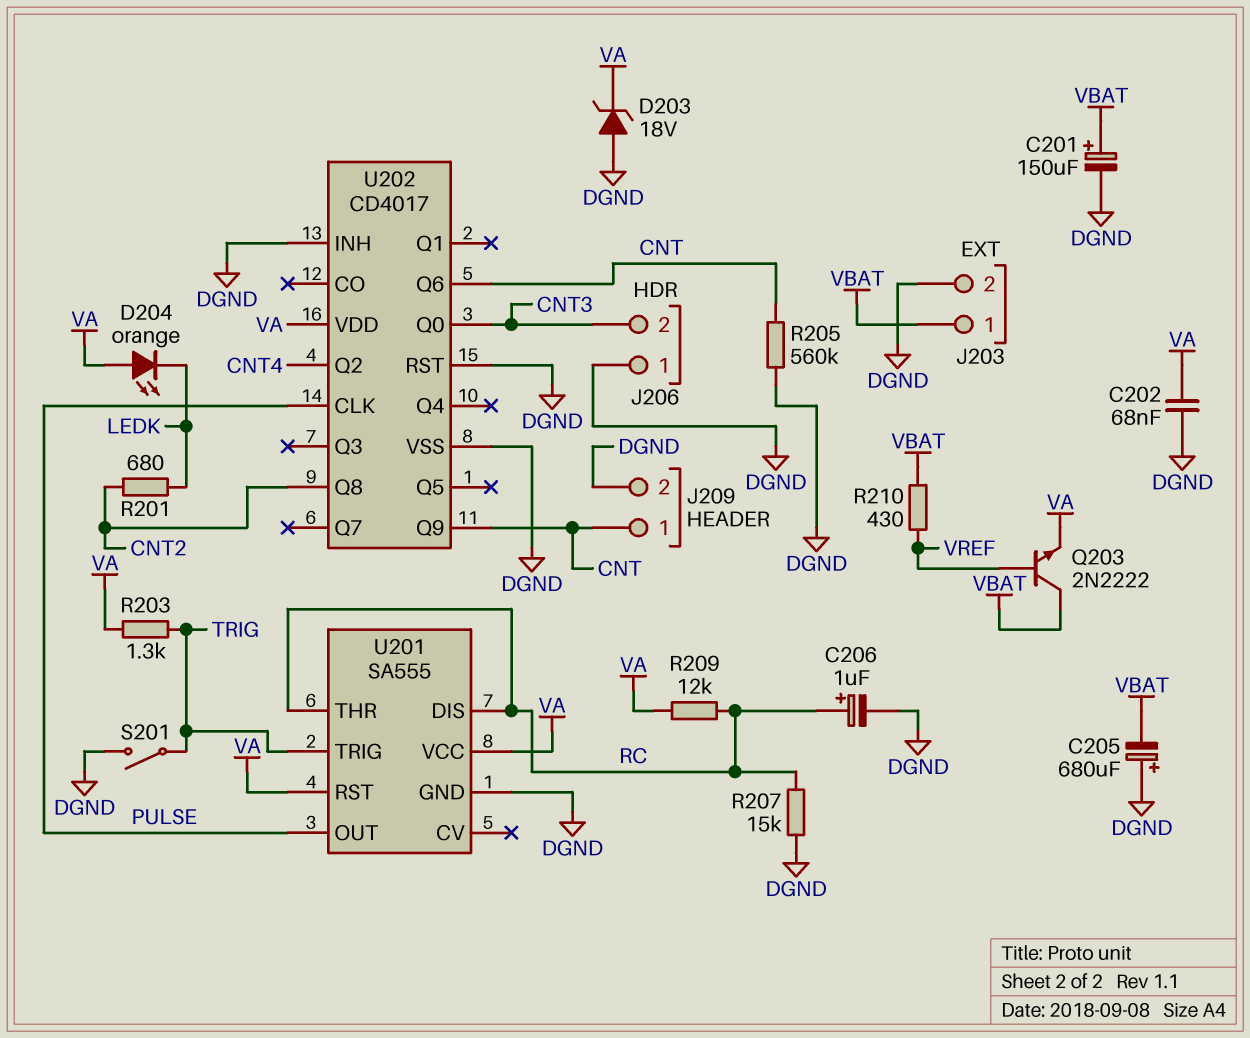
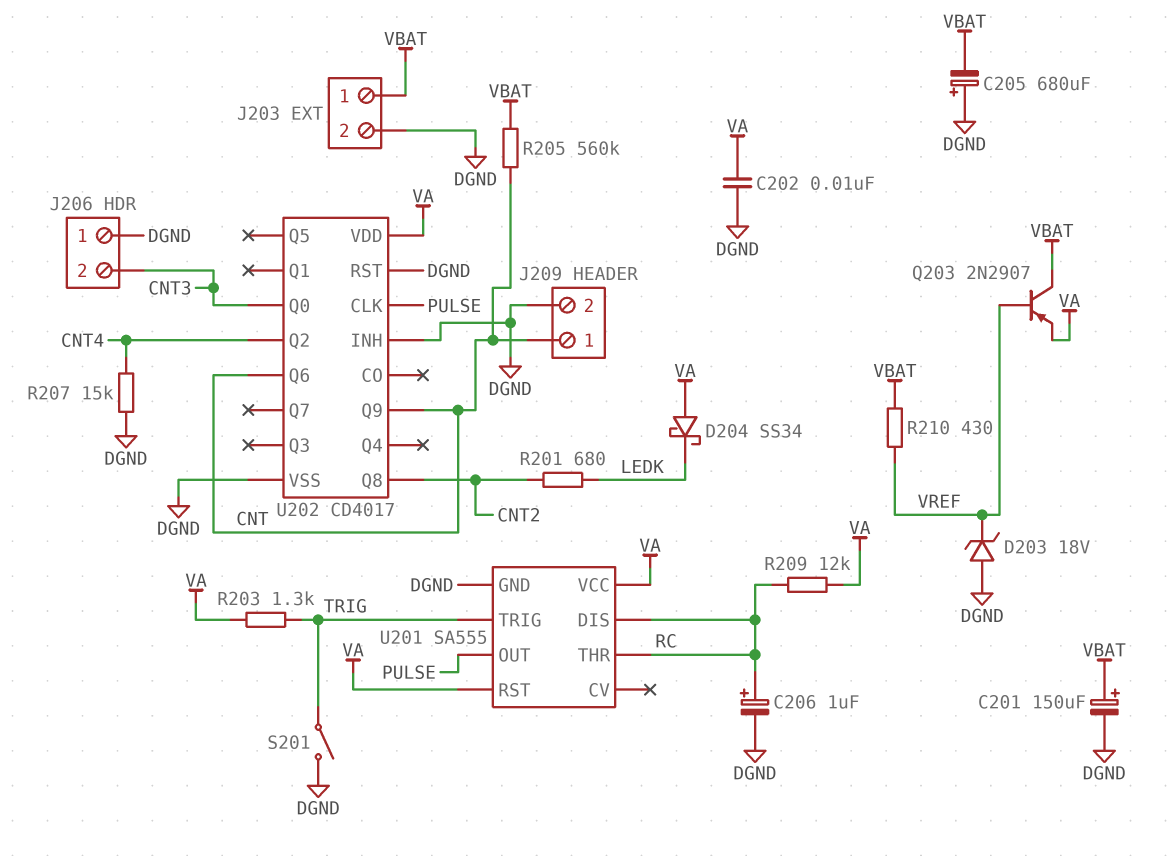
C202: 68nF (DGND, VA) -> 10nF (DGND, VA)
D203: zener 18V (A DGND, K VA) -> zener 18V (A DGND, K VREF)
D204: LED orange (A VA, K LEDK) -> schottky SS34 (A VA, K LEDK)
Q203: NPN 2N2222 (B VREF, C VBAT, E VA) -> PNP 2N2907 (B VREF, C VBAT, E VA)
R205: 560k (CNT, DGND) -> 560k (CNT, VBAT)
R207: 15k (DGND, RC) -> 15k (CNT4, DGND)

